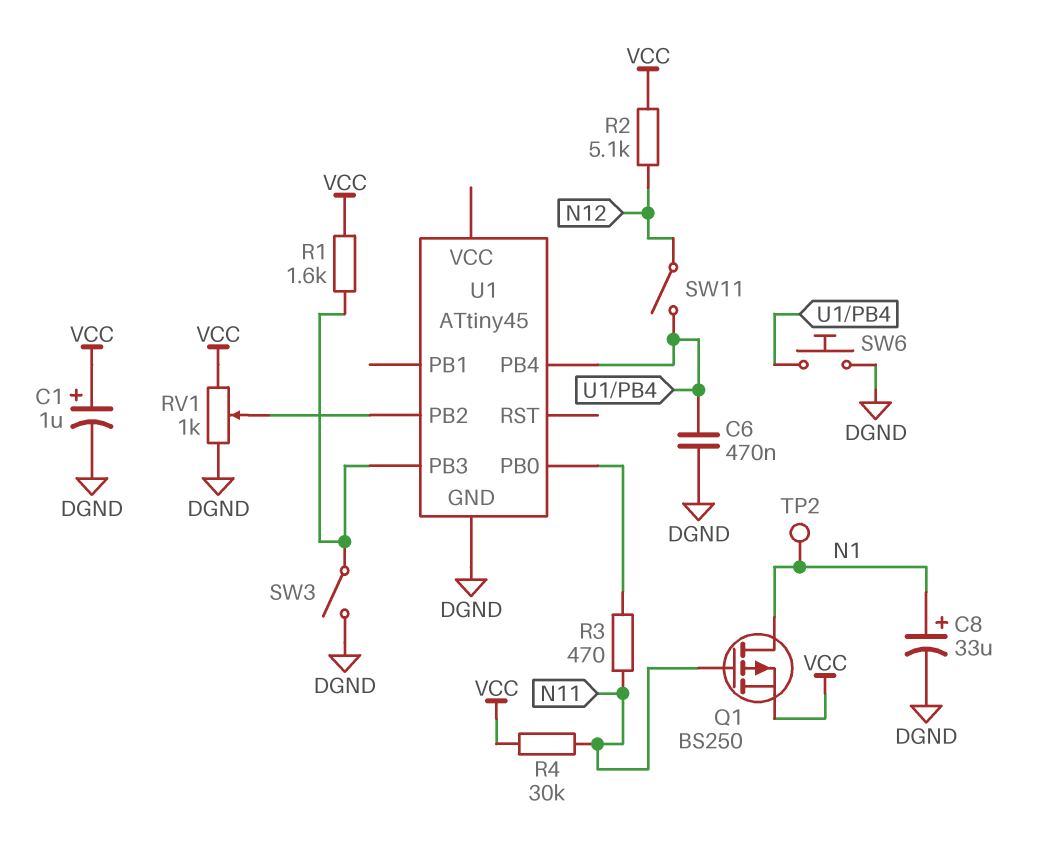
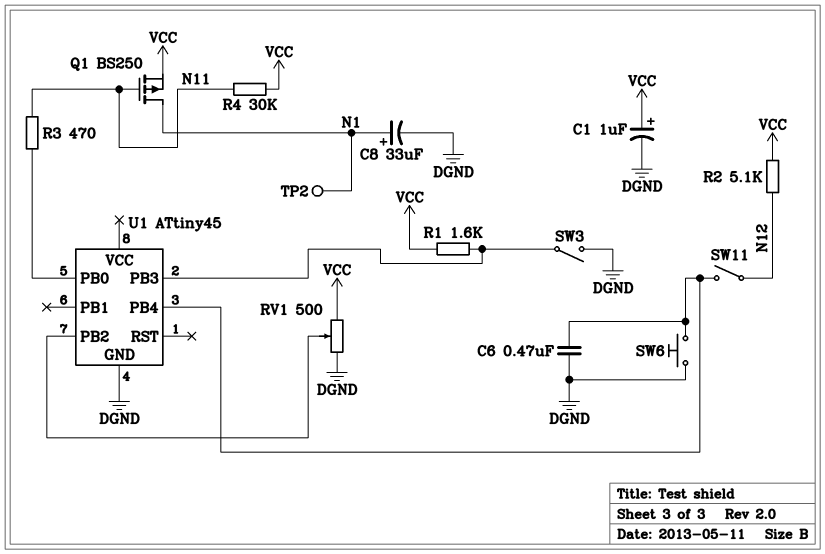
RV1: 1k (DGND, VCC, wiper U1/PB2) -> 500 (DGND, VCC, wiper U1/PB2)

